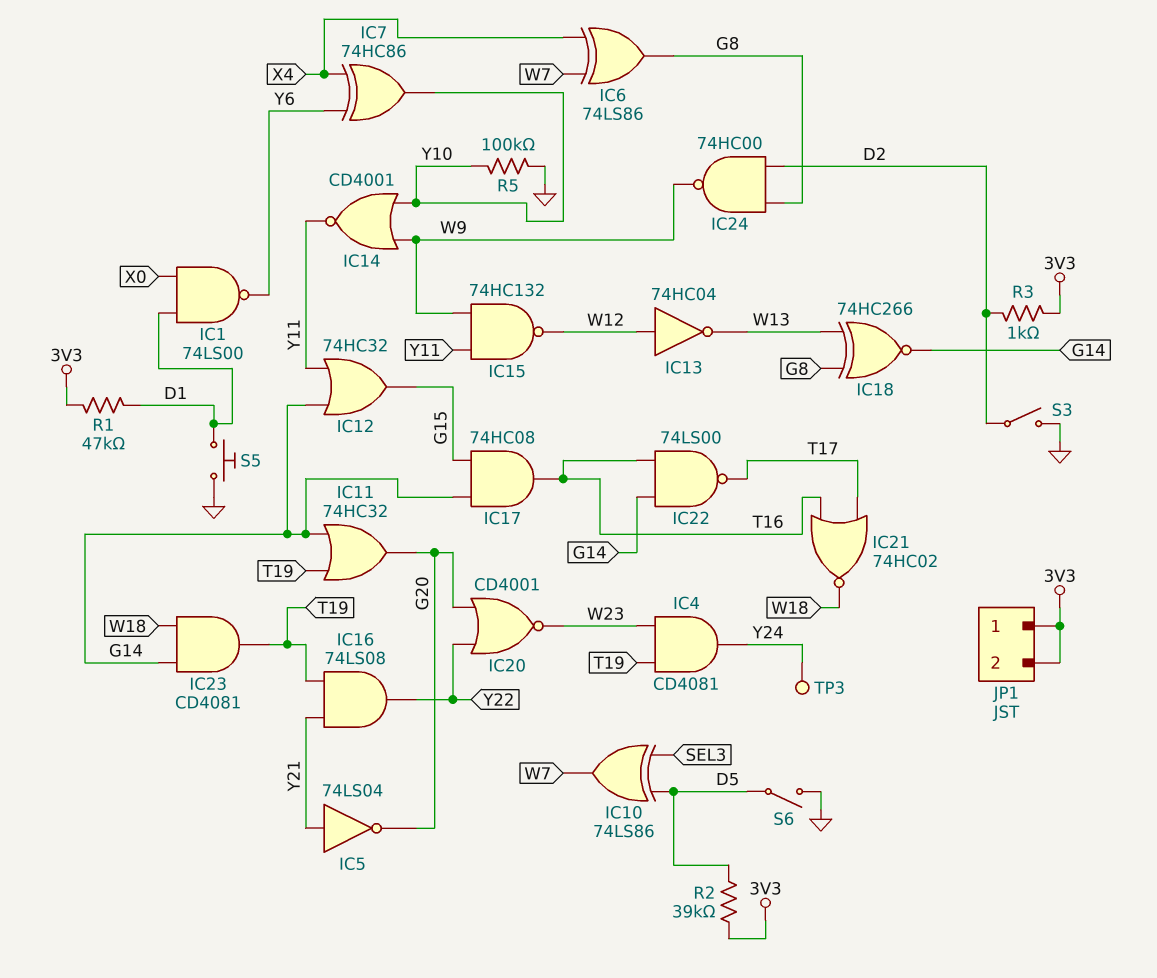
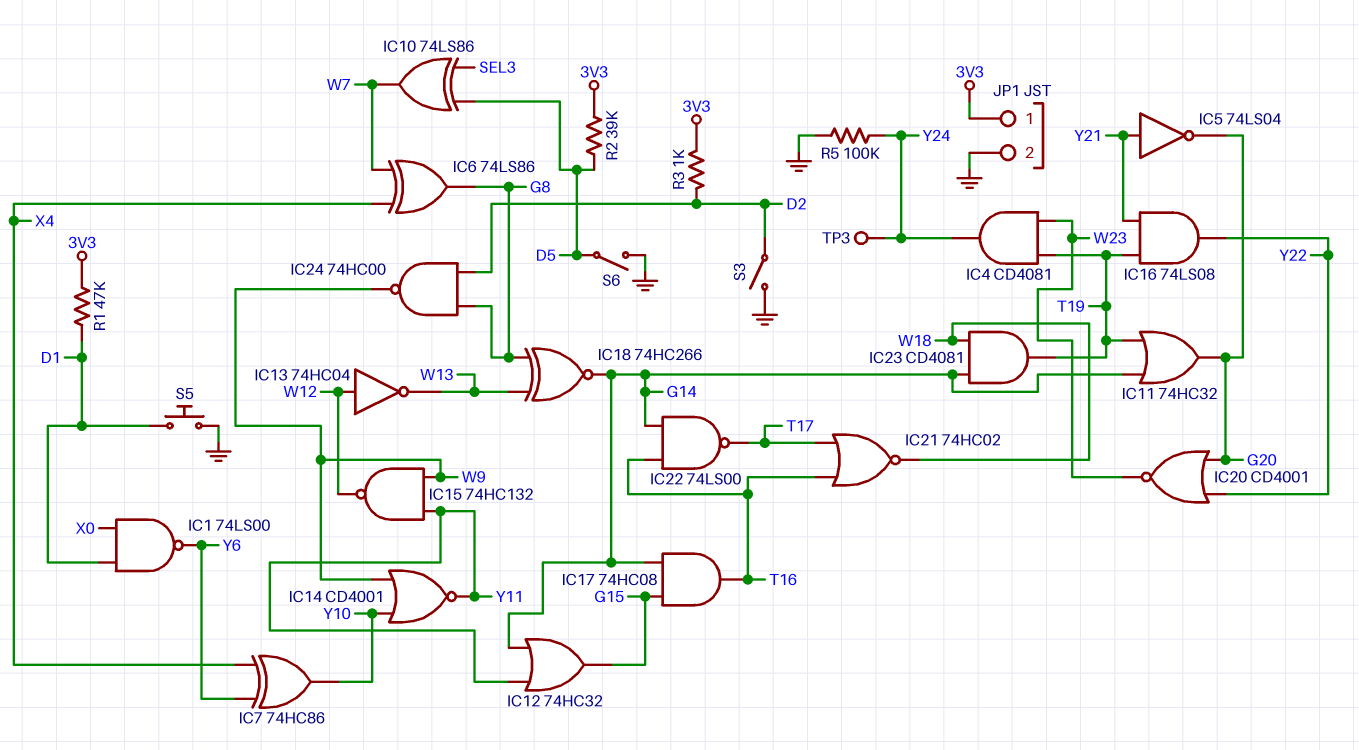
JP1 pin 2: 3V3 -> GND
R5: 100k (GND, Y10) -> 100k (GND, Y24)

